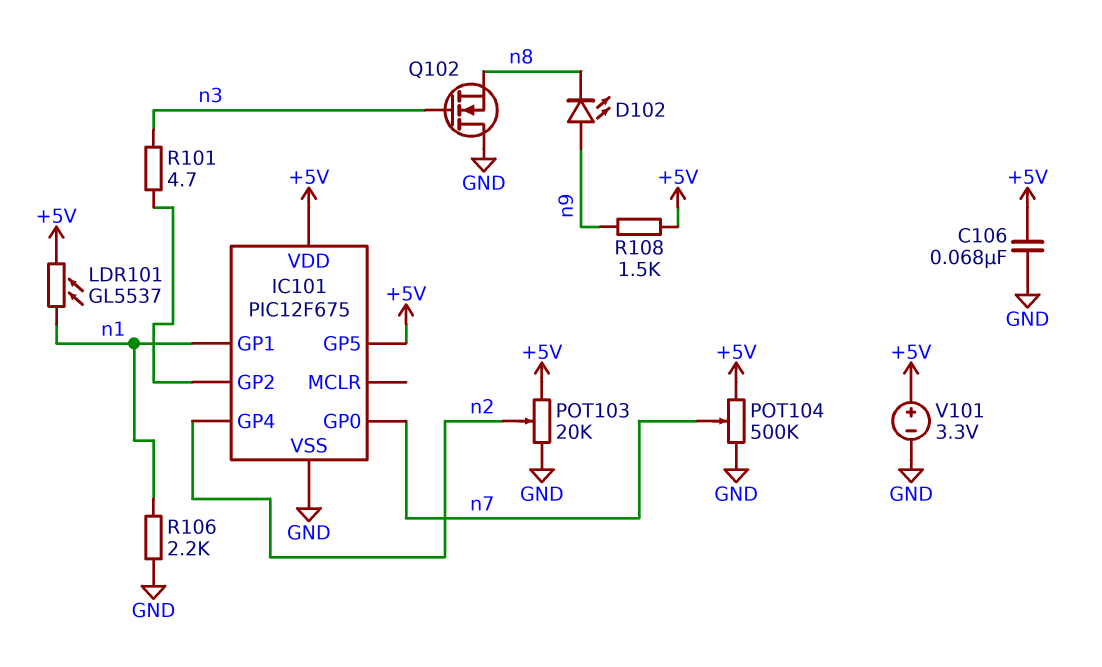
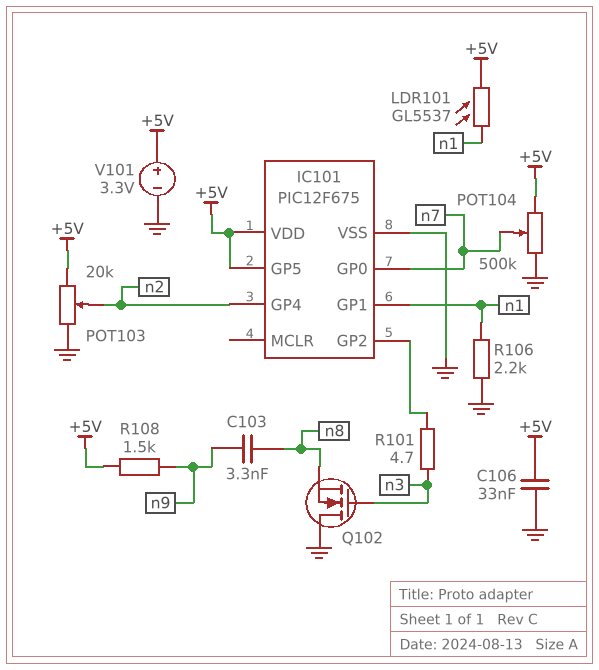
C103: none -> 3.3nF (n8, n9)
C106: 68nF (+5V, GND) -> 33nF (+5V, GND)
D102: LED (A n9, K n8) -> none

